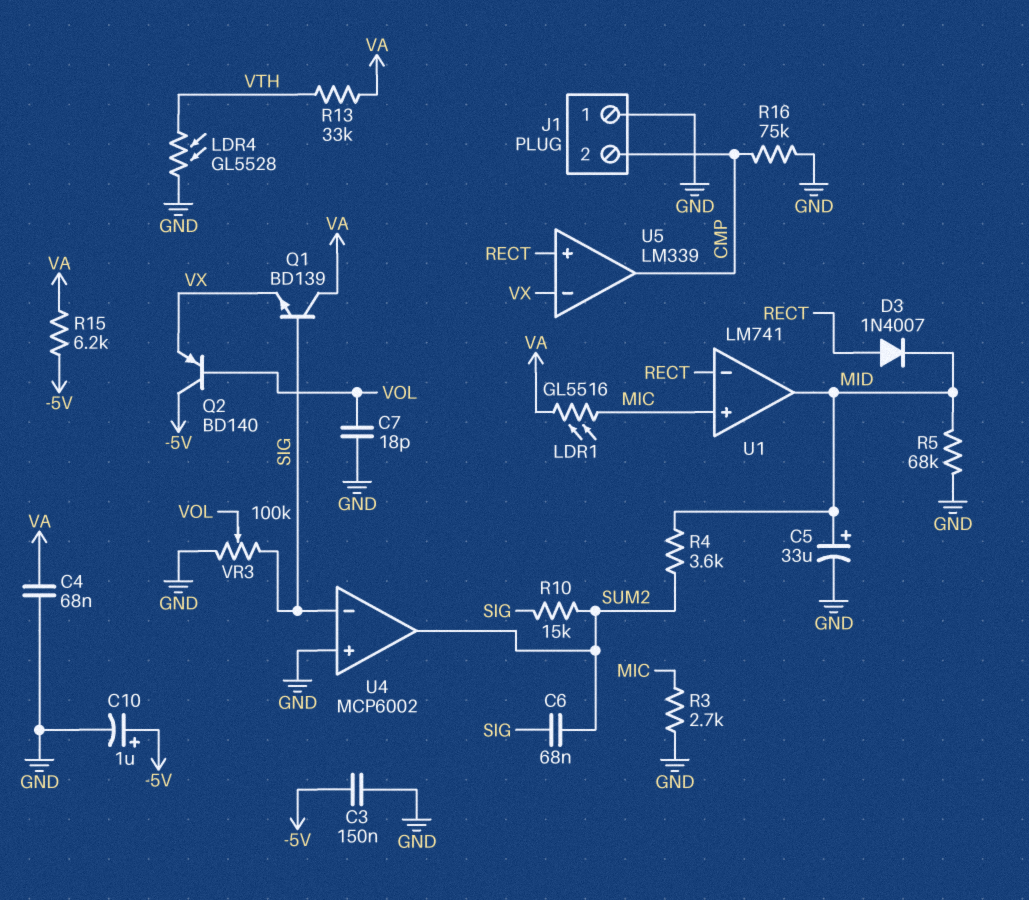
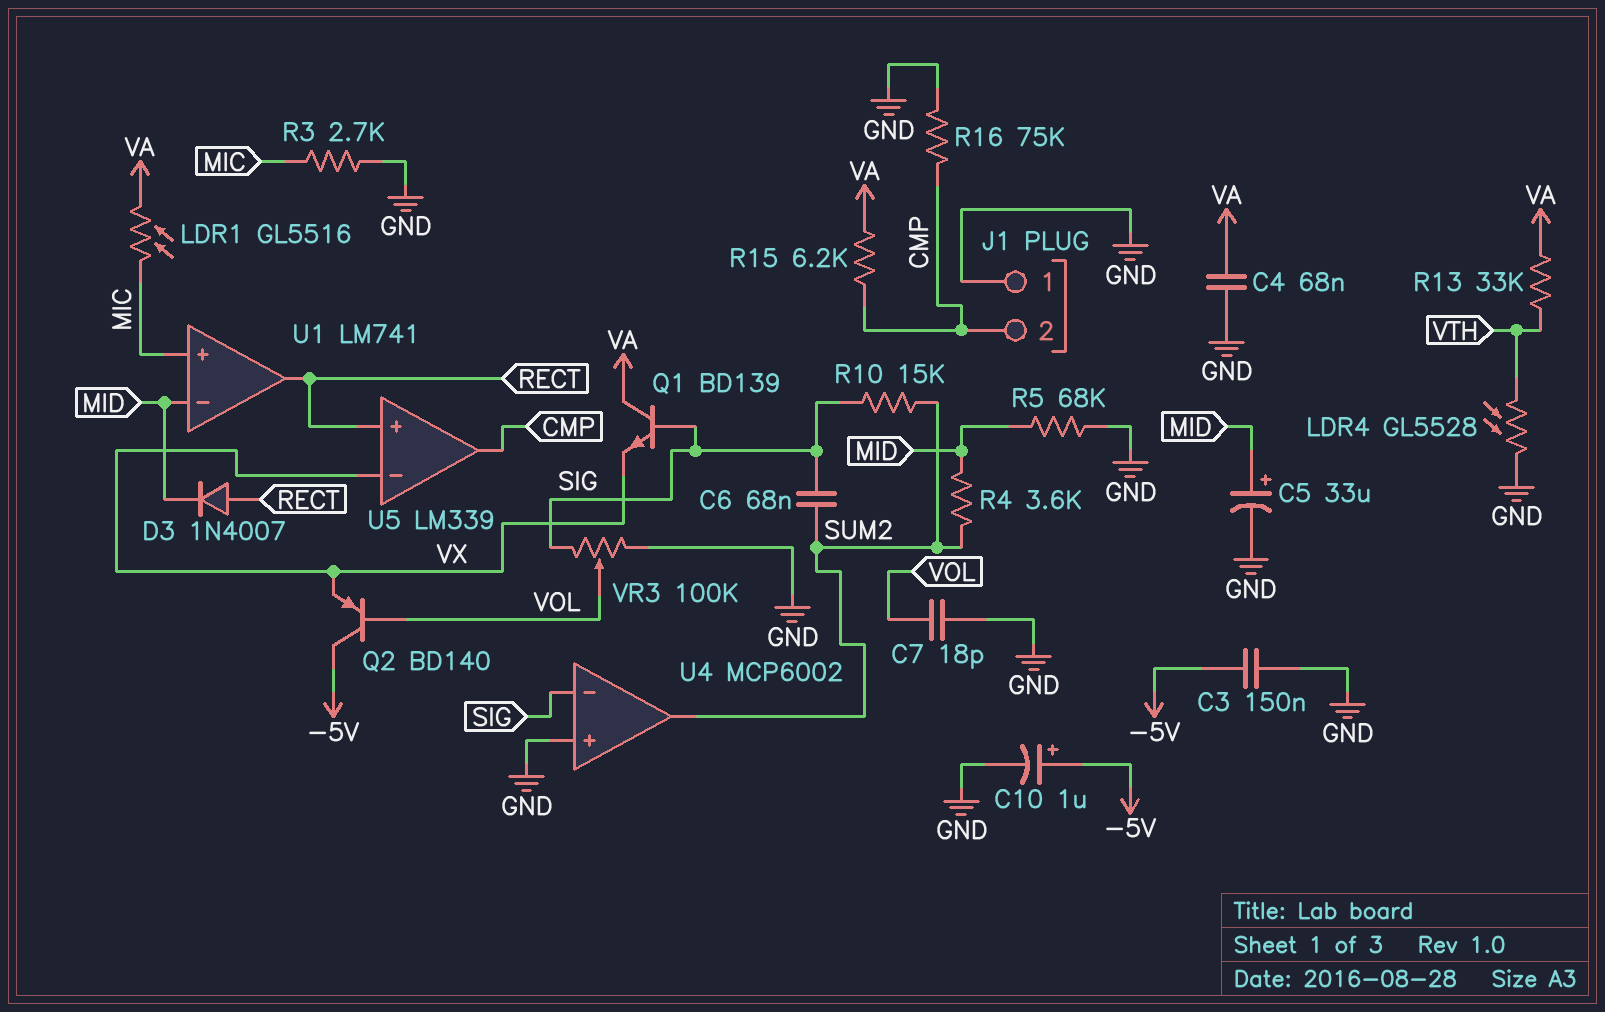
R15: 6.2k (-5V, VA) -> 6.2k (CMP, VA)
U1 pin in-: RECT -> MID
U1 pin out: MID -> RECT

